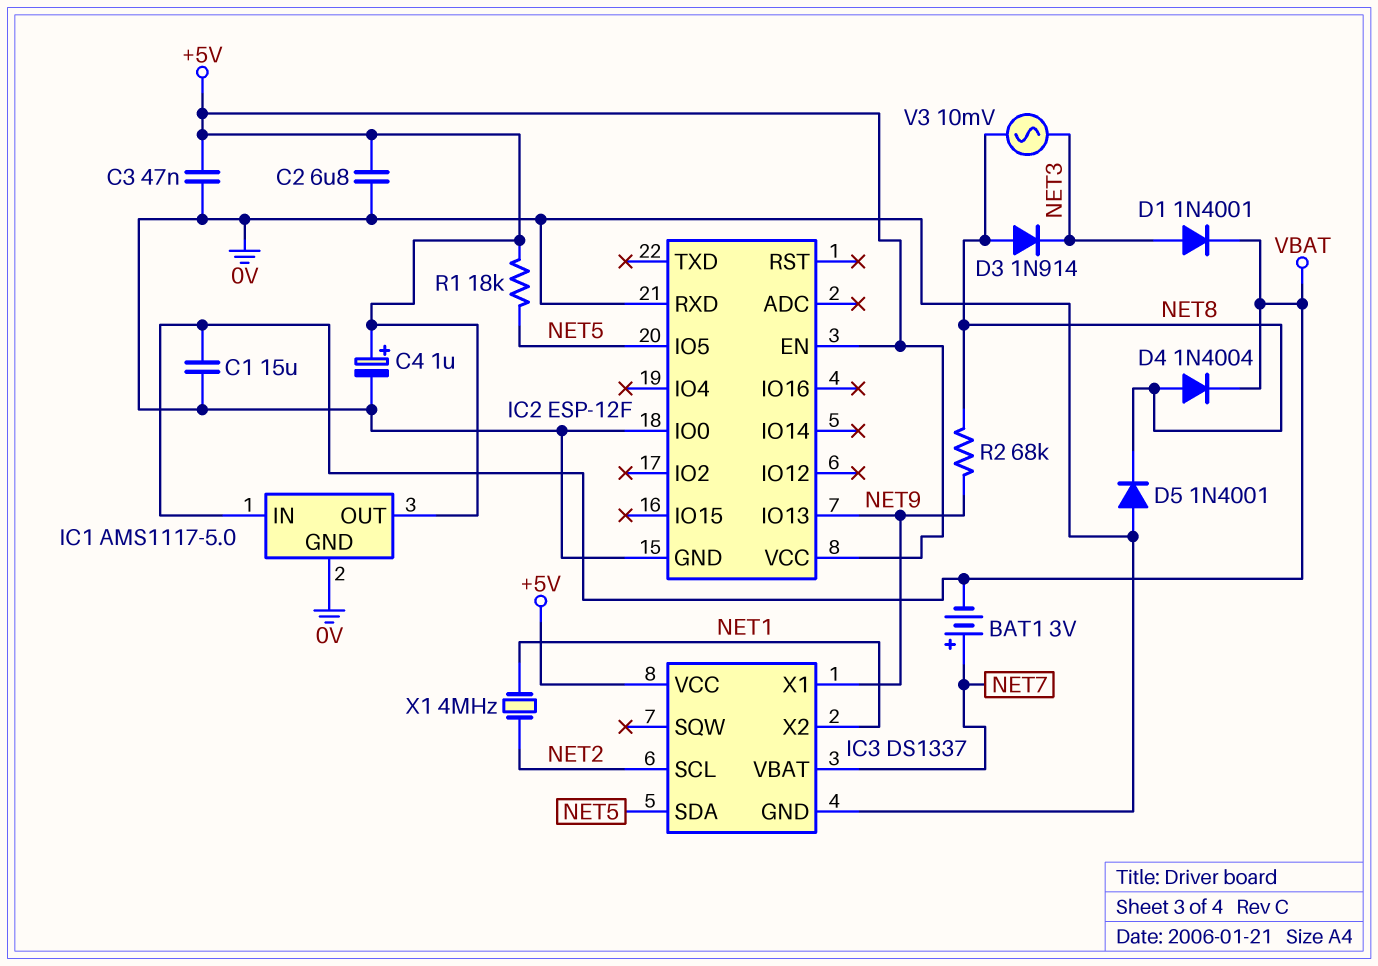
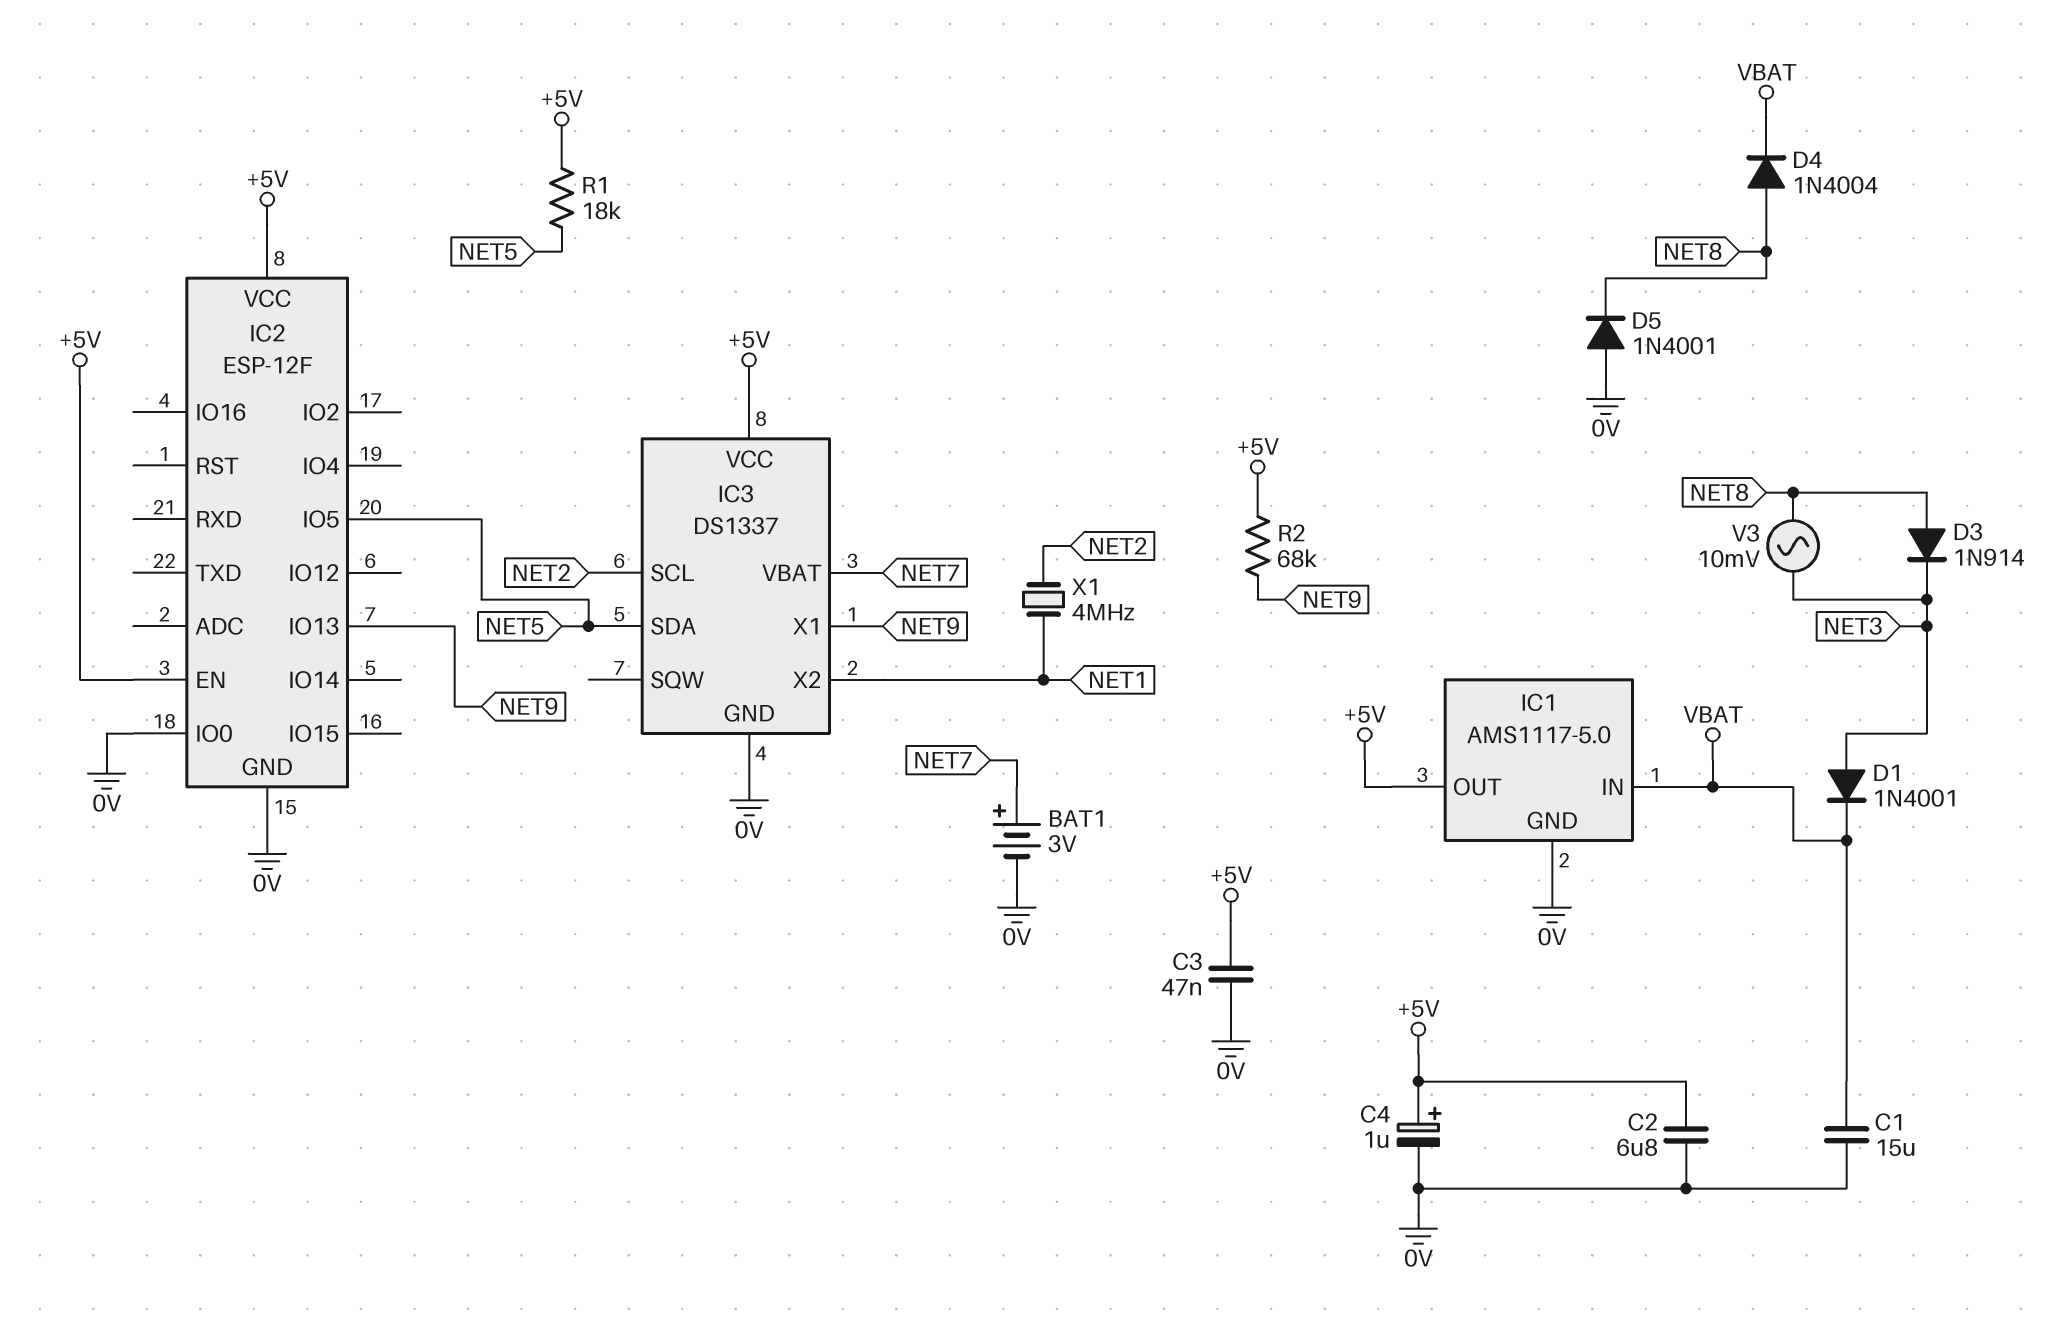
BAT1: 3V (plus NET7, minus VBAT) -> 3V (plus NET7, minus 0V)
IC2 pin RXD: 0V -> none
R2: 68k (NET8, NET9) -> 68k (+5V, NET9)

